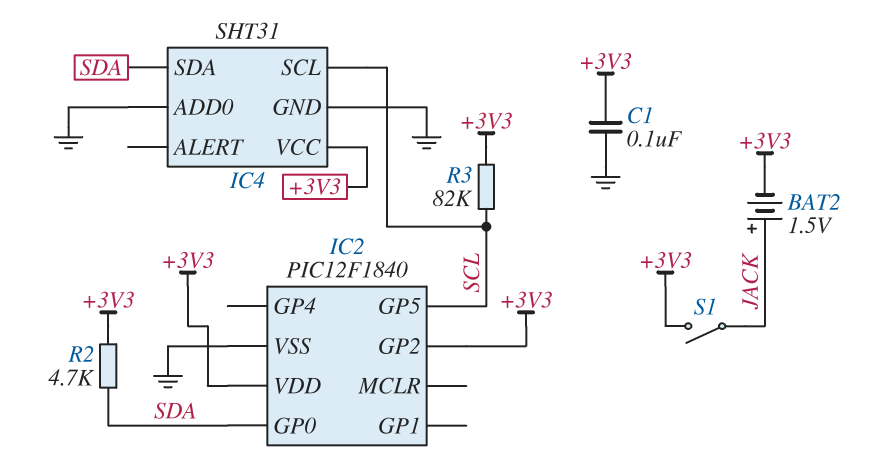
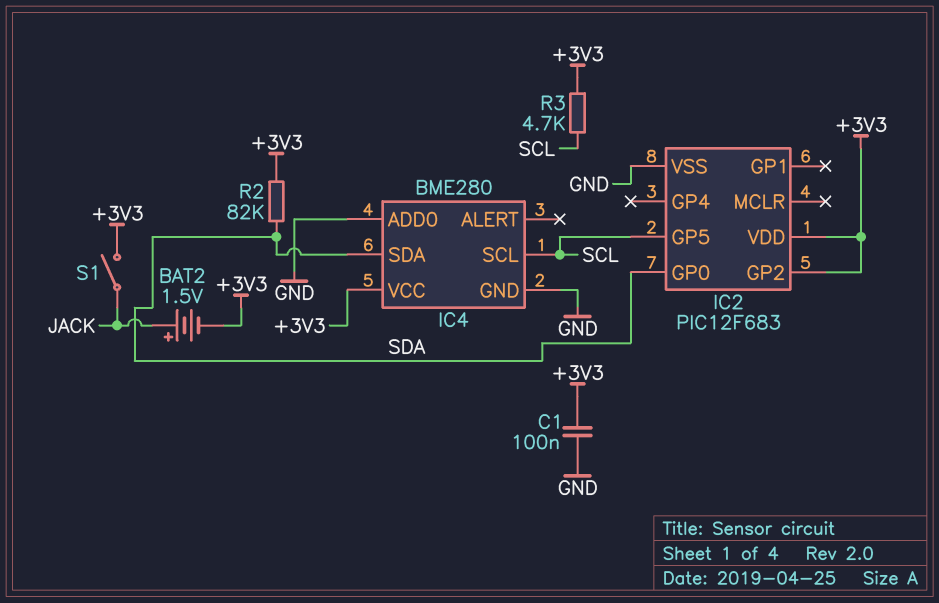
IC2: PIC12F1840 -> PIC12F683
IC4: SHT31 -> BME280
R2: 4.7k (+3V3, SDA) -> 82k (+3V3, SDA)
R3: 82k (+3V3, SCL) -> 4.7k (+3V3, SCL)

